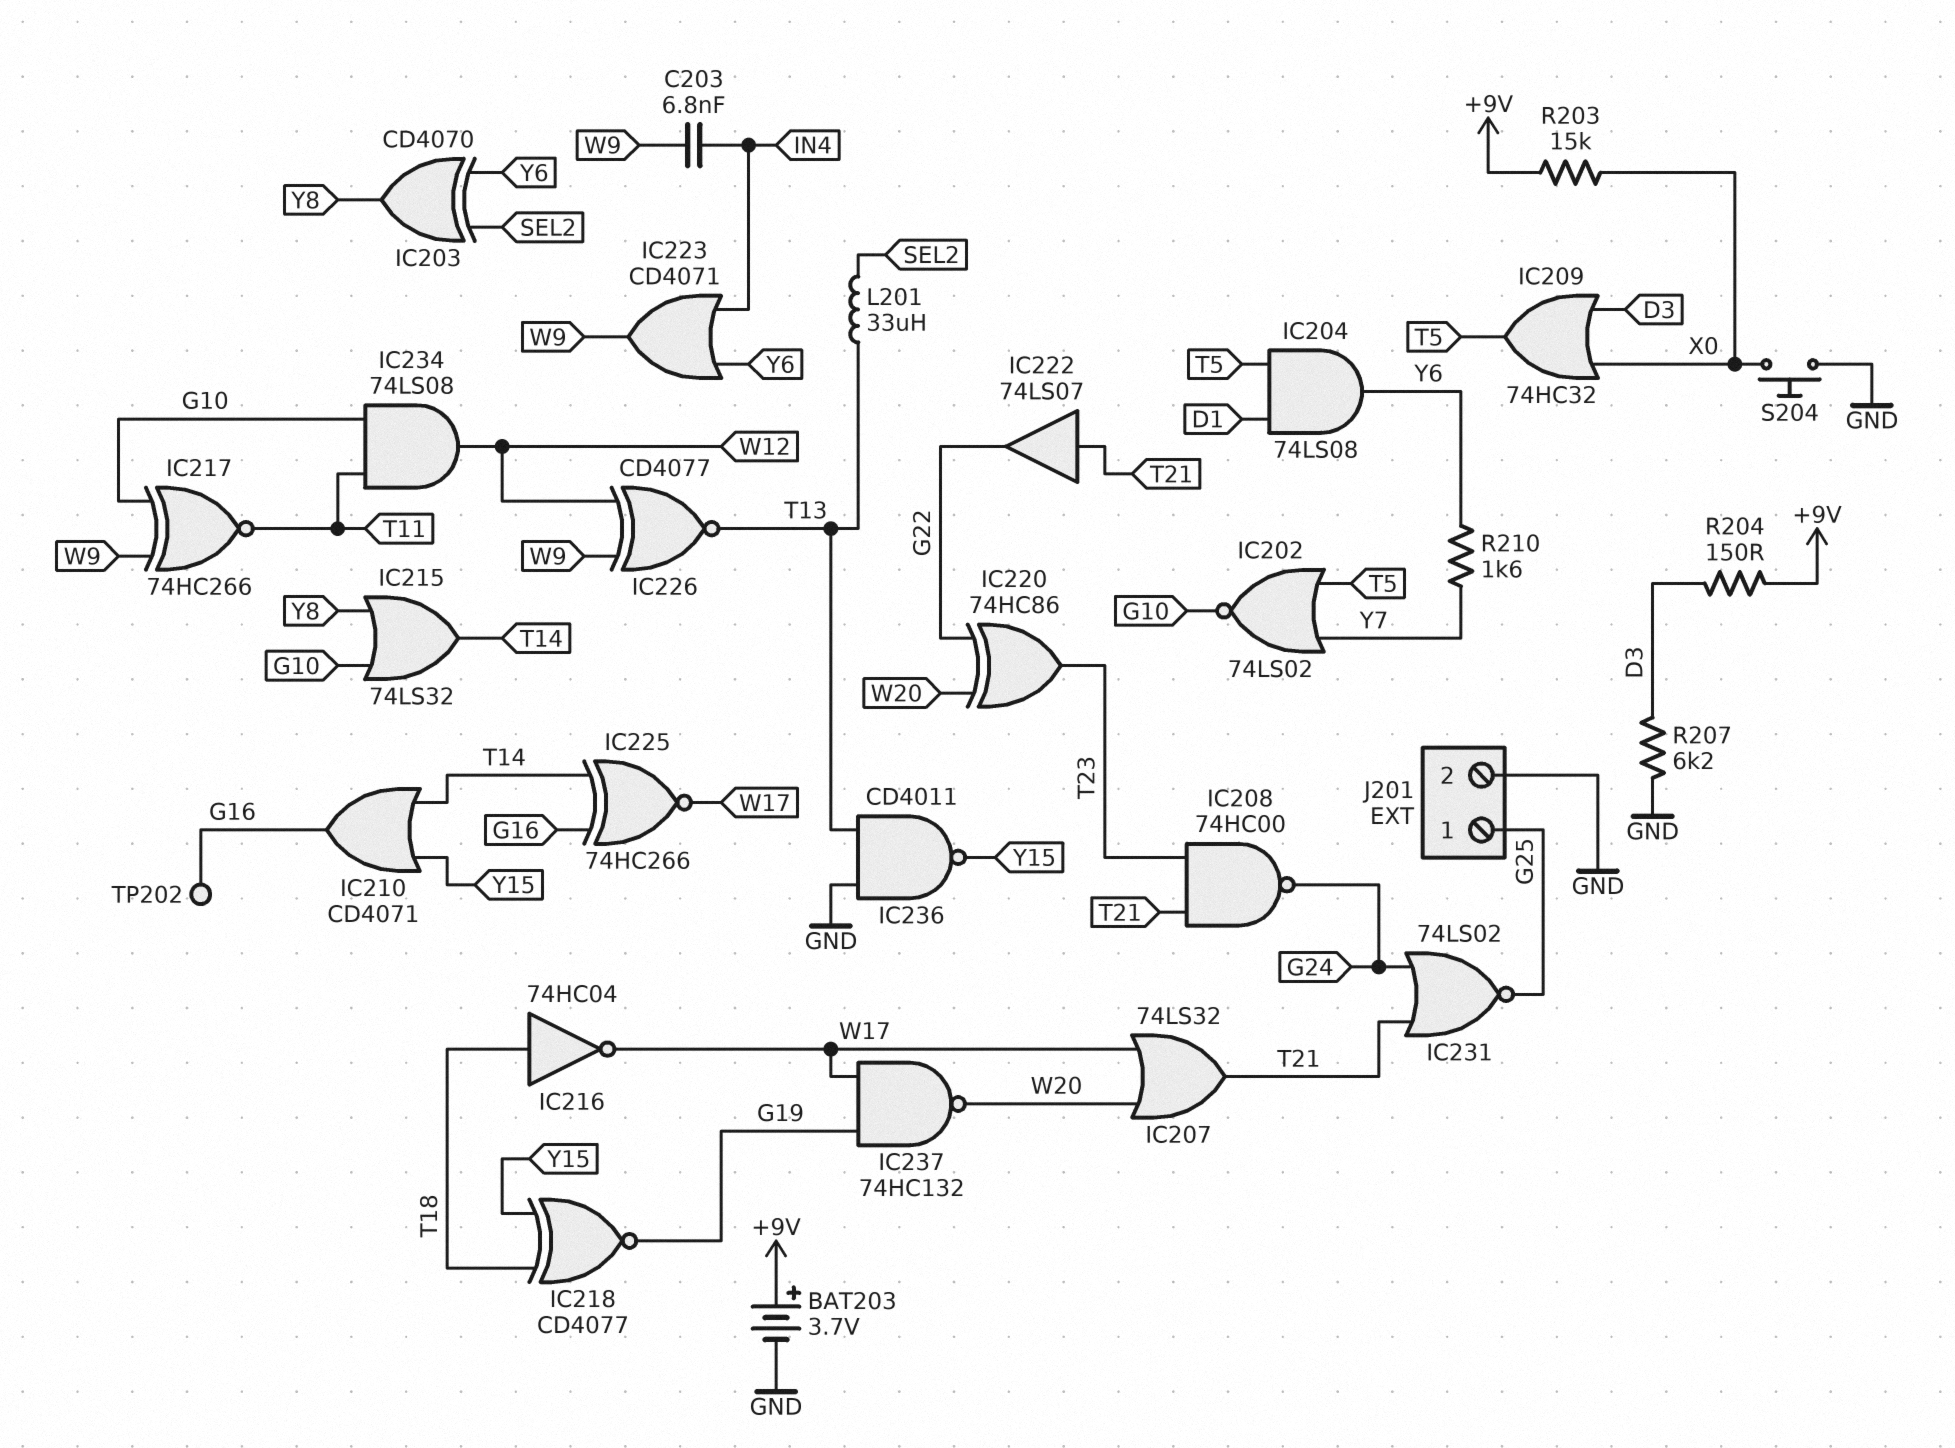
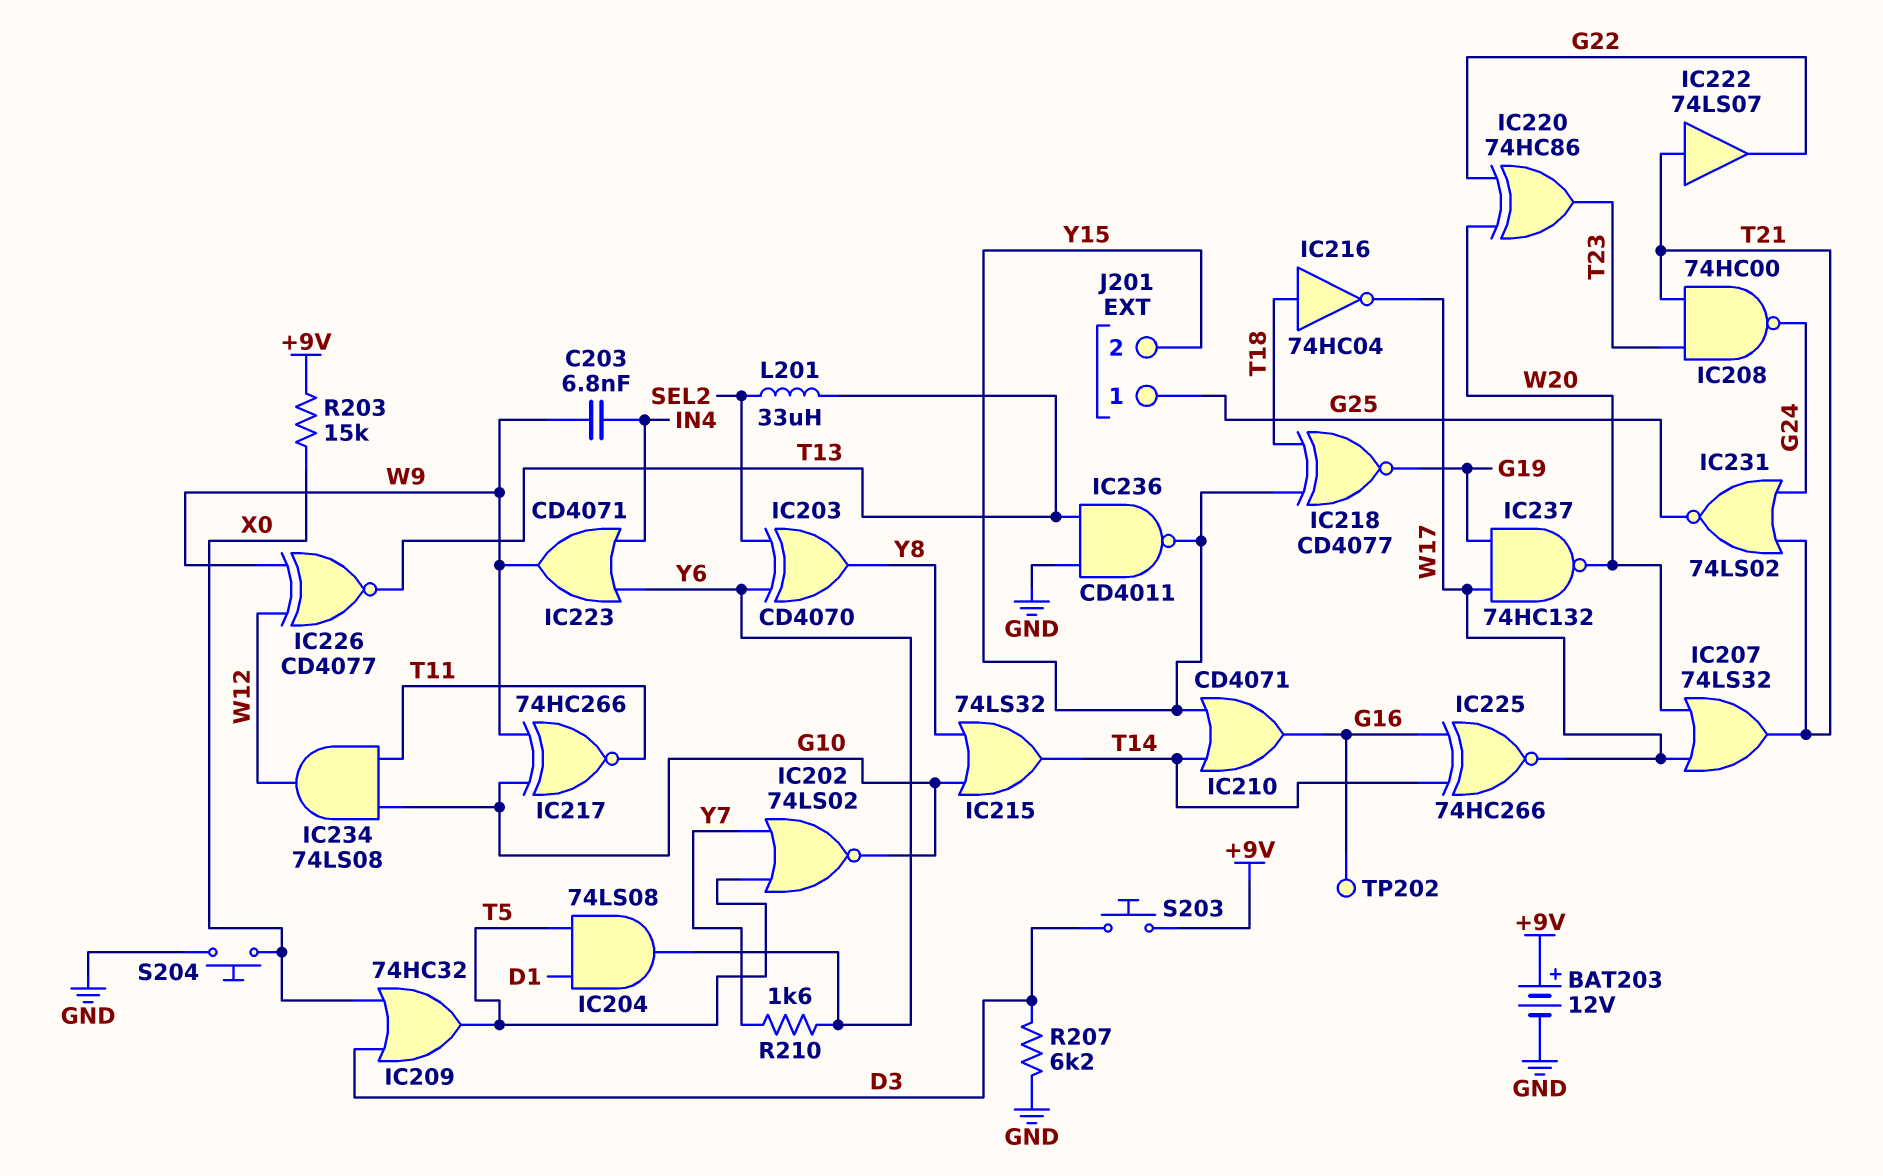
BAT203: 3.7V (plus +9V, minus GND) -> 12V (plus +9V, minus GND)
J201 pin 2: GND -> Y15
R204: 150 (+9V, D3) -> none
S203: none -> button (+9V, D3)

